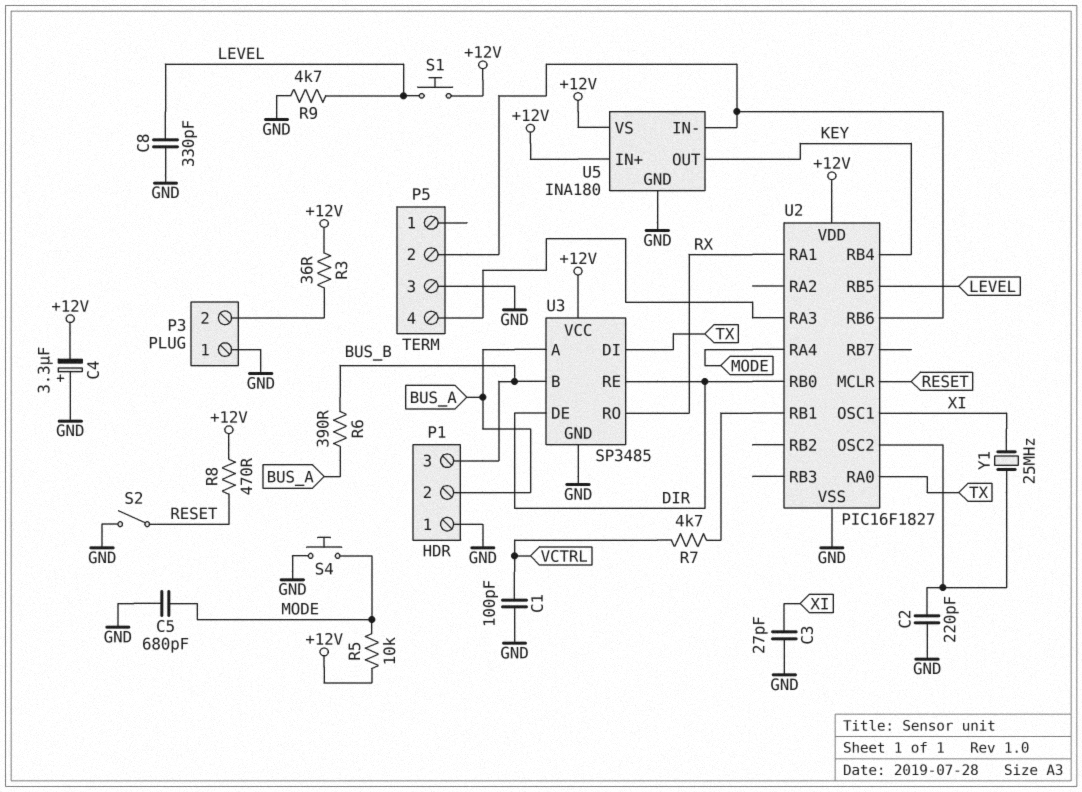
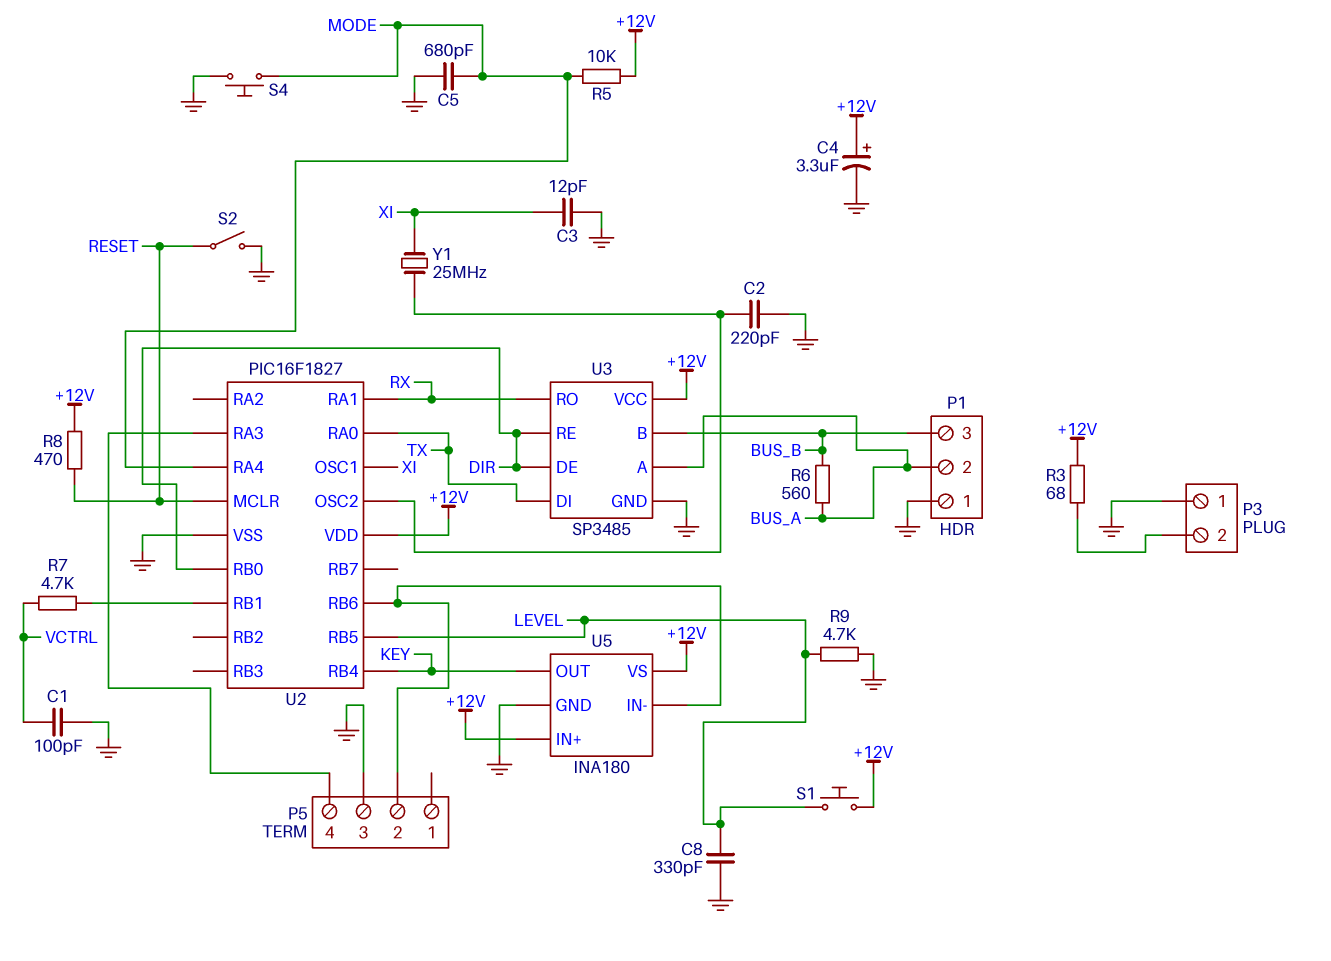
C3: 27pF (GND, XI) -> 12pF (GND, XI)
C4: 3.3uF (plus GND, minus +12V) -> 3.3uF (plus +12V, minus GND)
R3: 36 (+12V, P3/2) -> 68 (+12V, P3/2)
R6: 390 (BUS_A, BUS_B) -> 560 (BUS_A, BUS_B)

